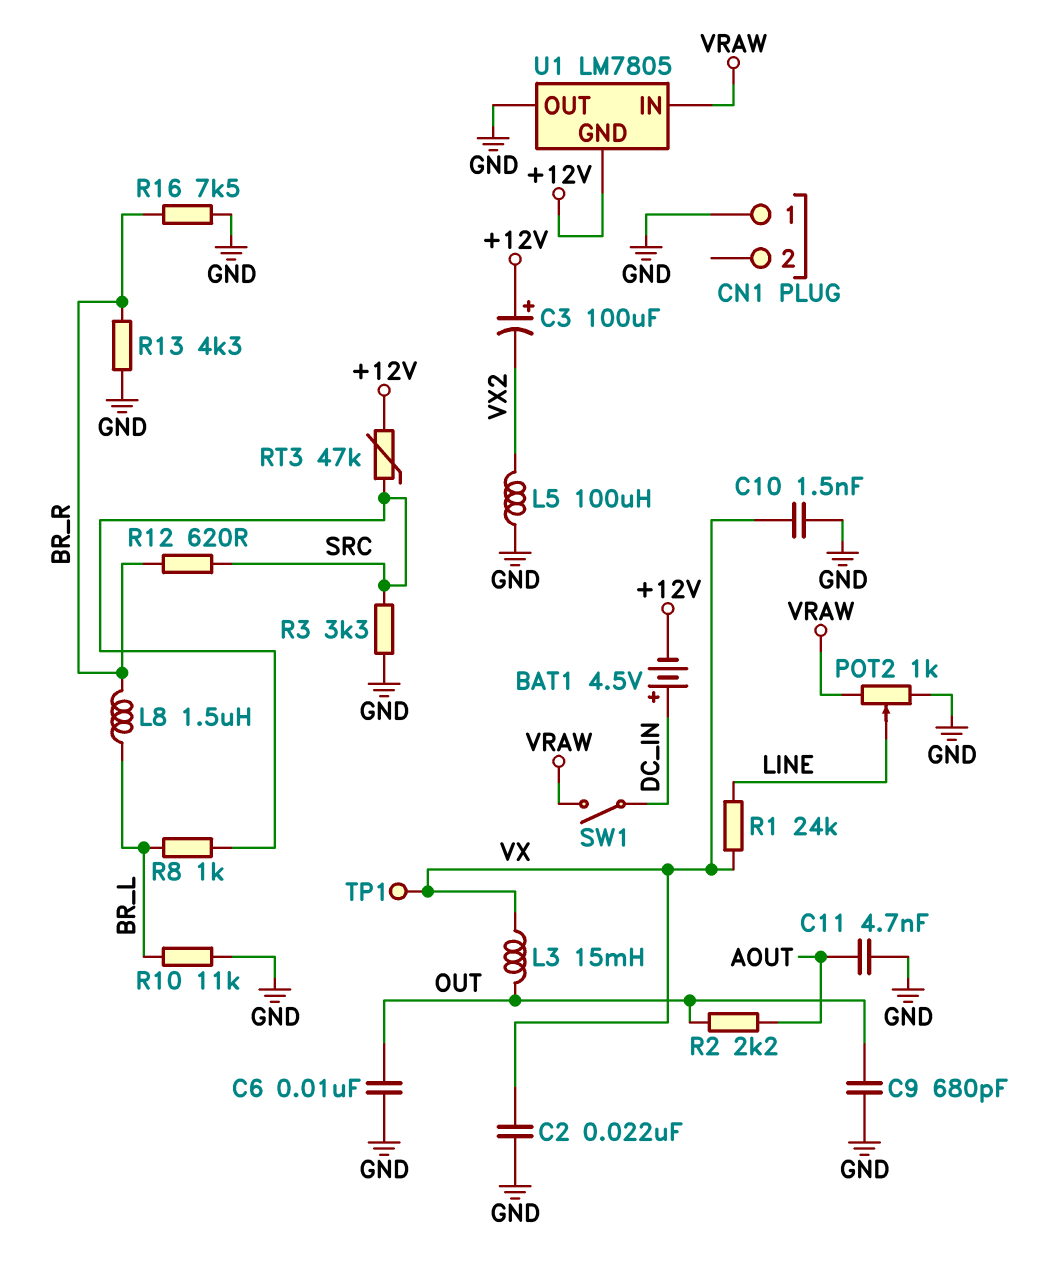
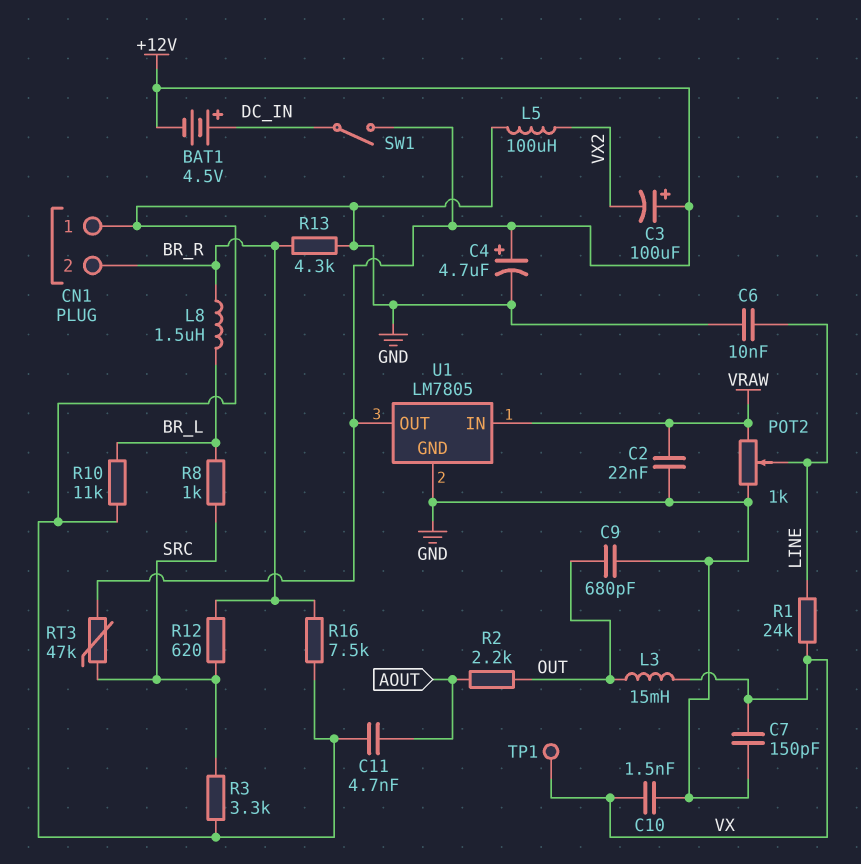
C2: 22nF (GND, VX) -> 22nF (GND, VRAW)
C4: none -> 4.7uF (plus +12V, minus GND)
C6: 10nF (GND, OUT) -> 10nF (GND, LINE)
C7: none -> 150pF (GND, VX)
CN1 pin 2: none -> BR_R
SW1: switch (DC_IN, VRAW) -> switch (+12V, DC_IN)
U1 pin GND: +12V -> GND
U1 pin OUT: GND -> +12V

